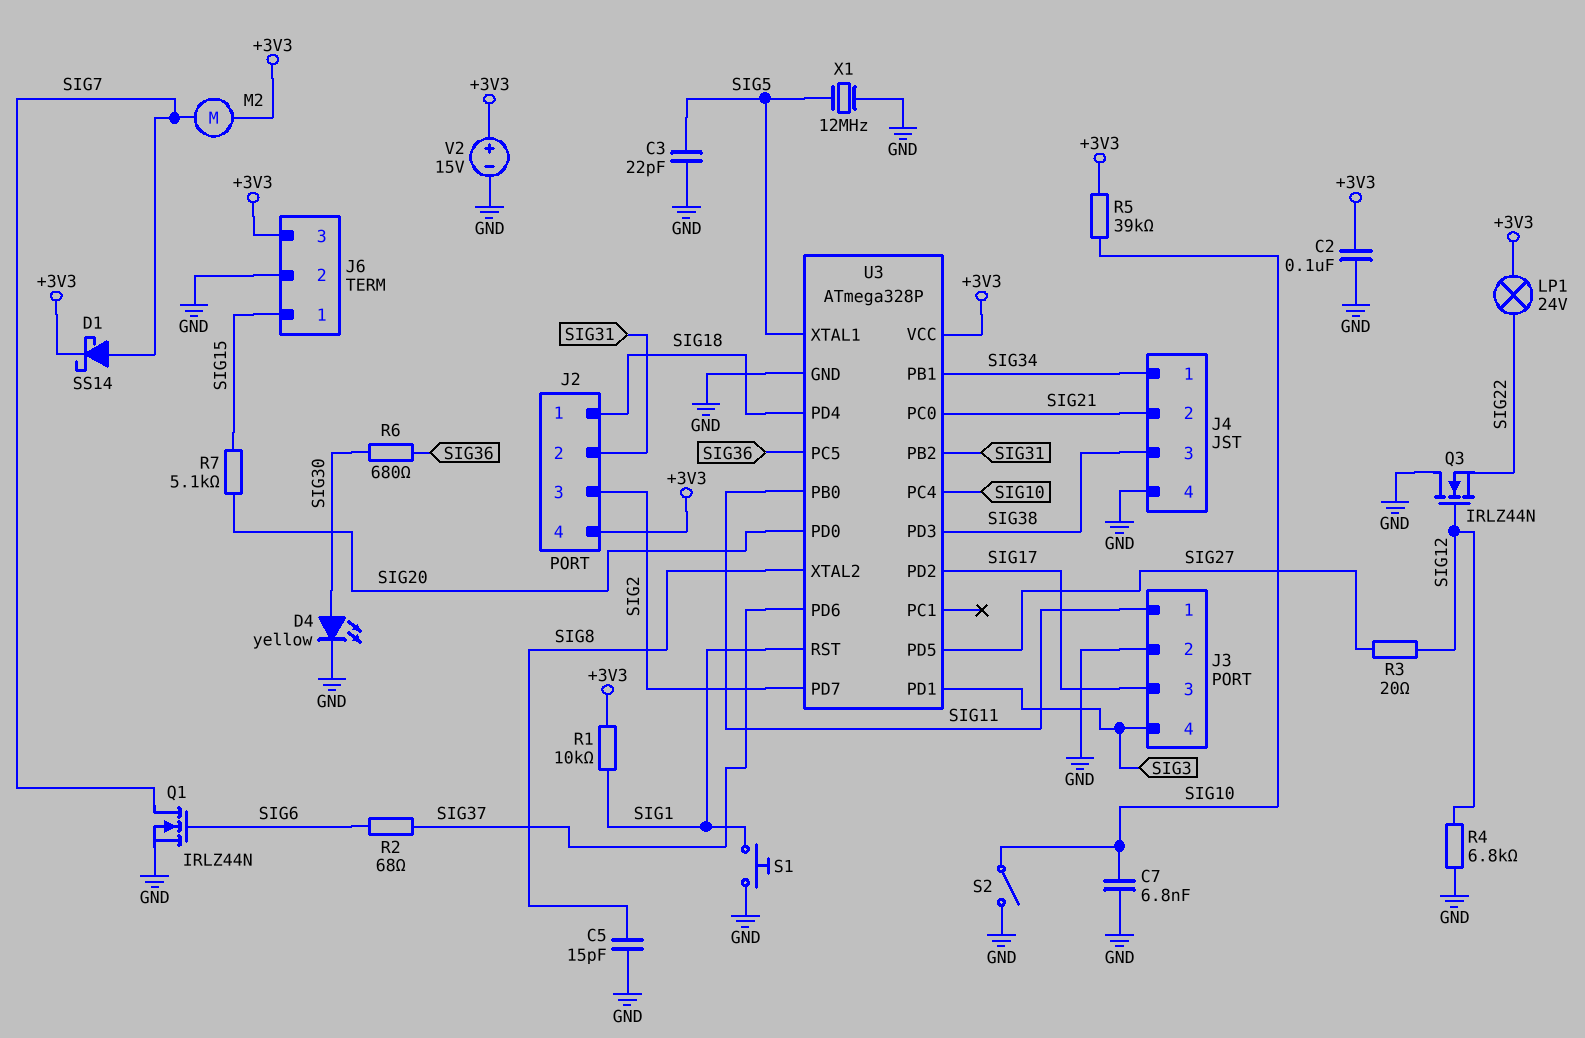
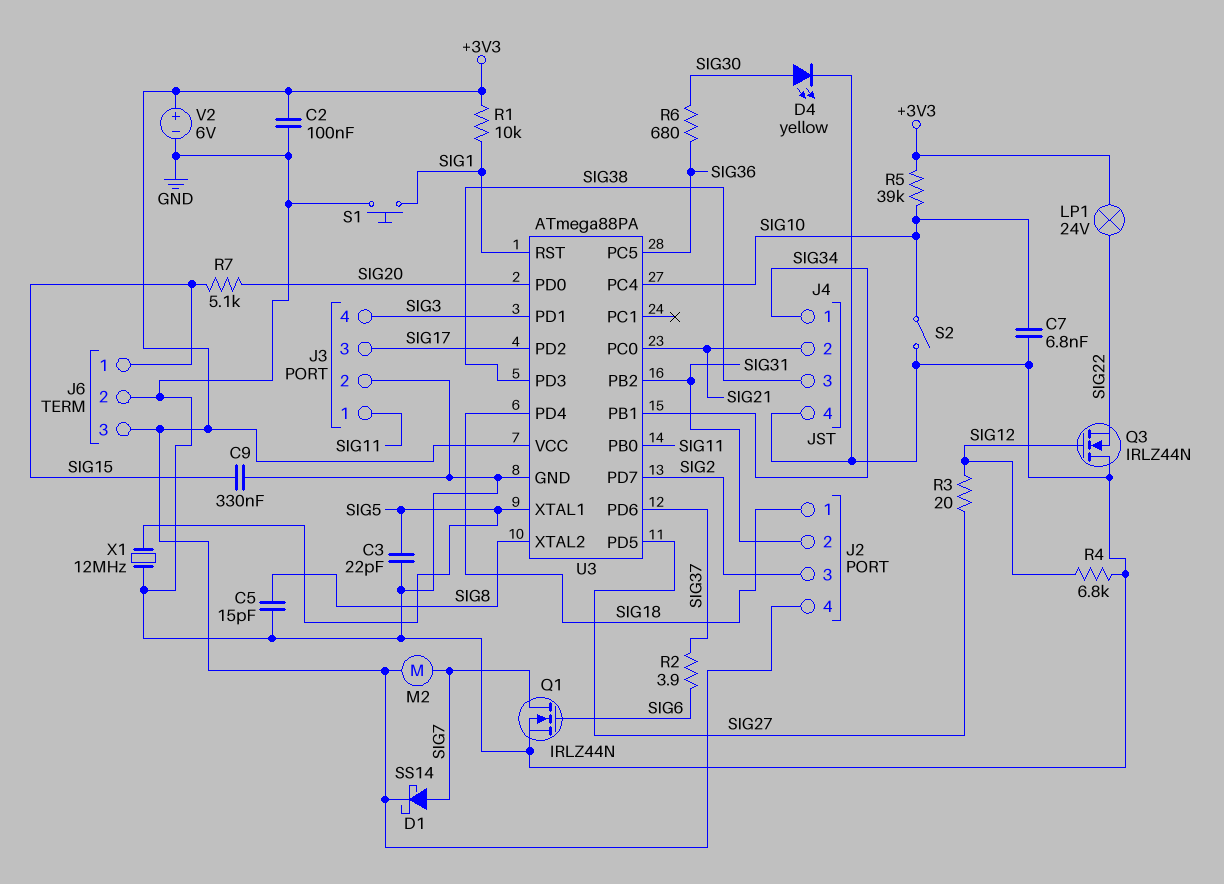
C9: none -> 330nF (GND, SIG15)
R2: 68 (SIG6, SIG37) -> 3.9 (SIG6, SIG37)
U3: ATmega328P -> ATmega88PA
V2: 15V (plus +3V3, minus GND) -> 6V (plus +3V3, minus GND)

